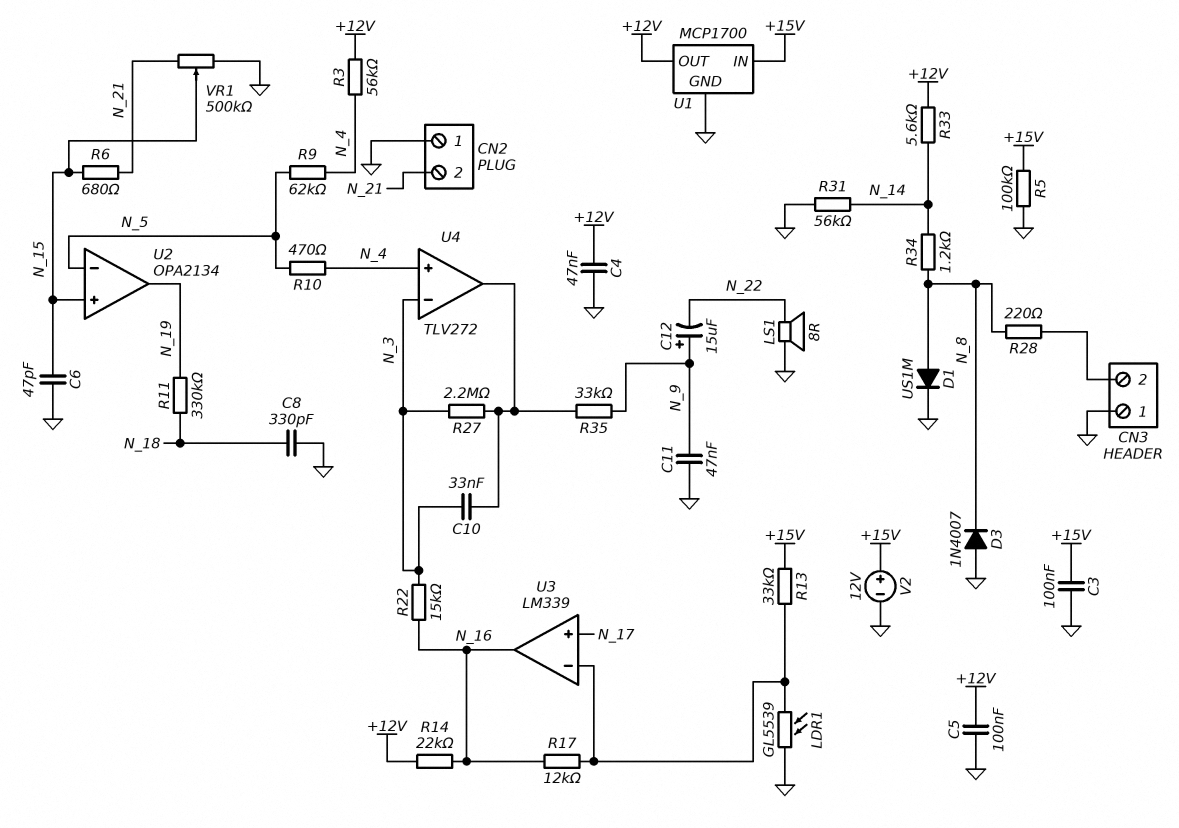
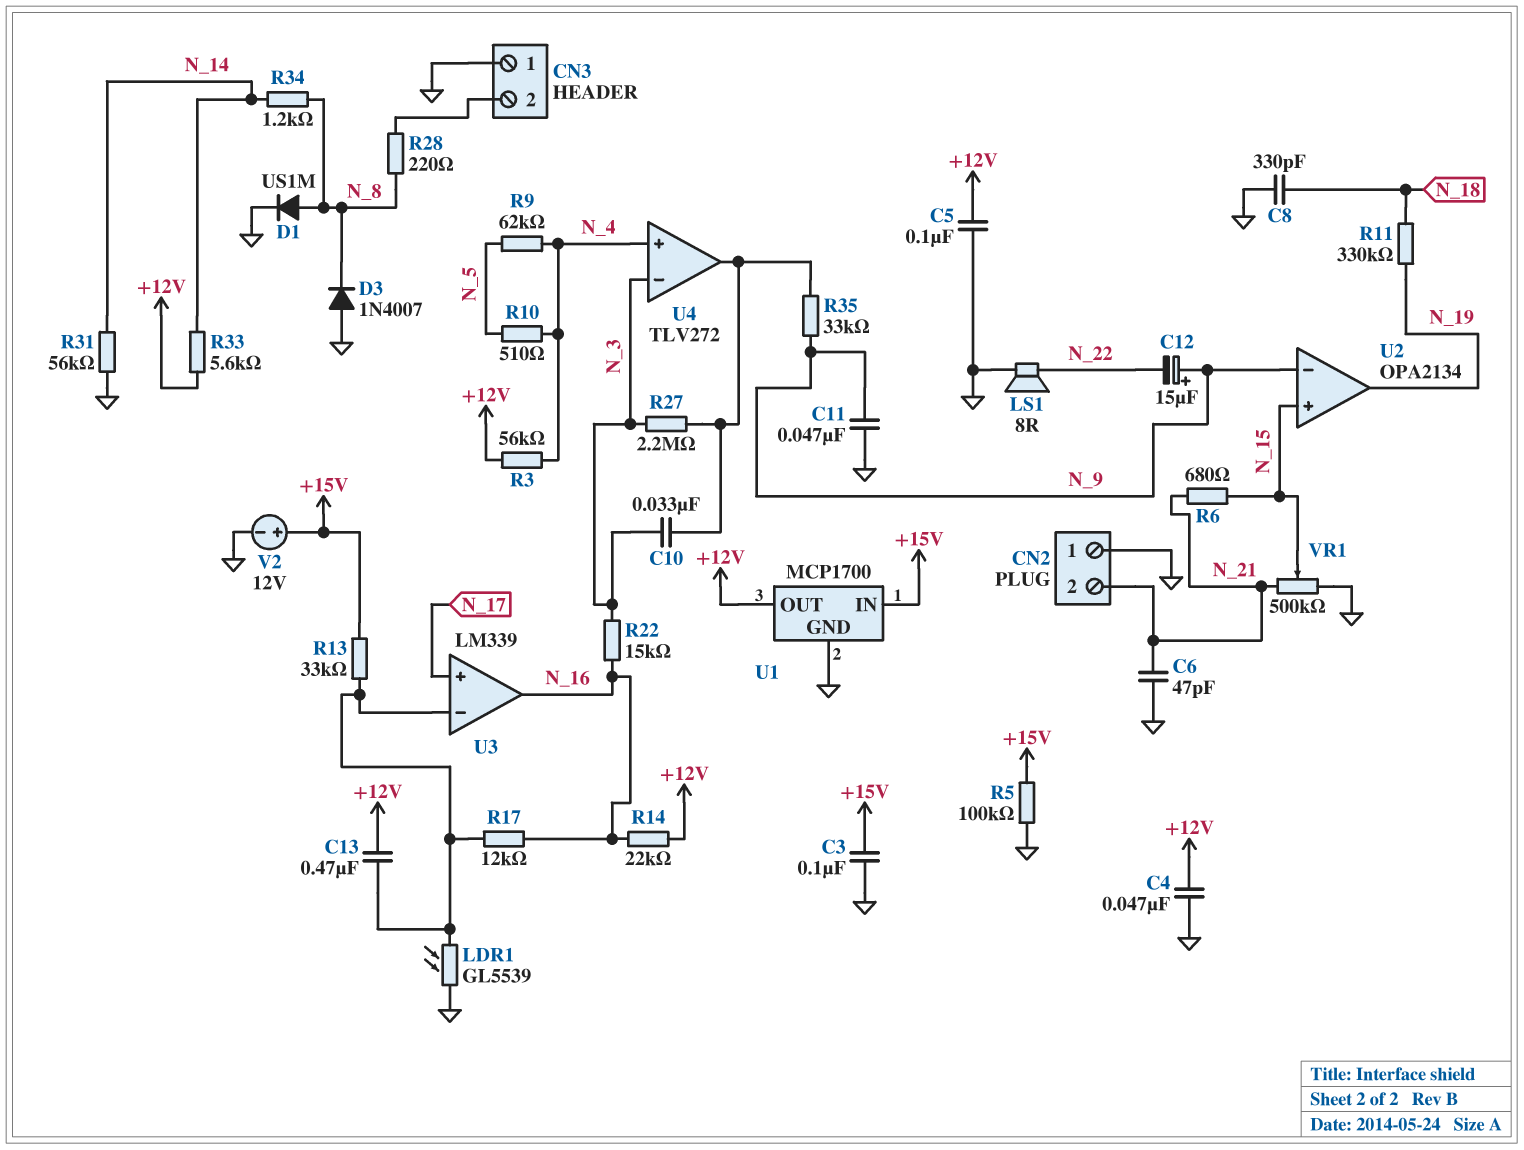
C6: 47pF (GND, N_15) -> 47pF (GND, N_21)
C13: none -> 470nF (+12V, U3/in-)
R10: 470 (N_4, N_5) -> 510 (N_4, N_5)
U2 pin in-: N_5 -> N_9

